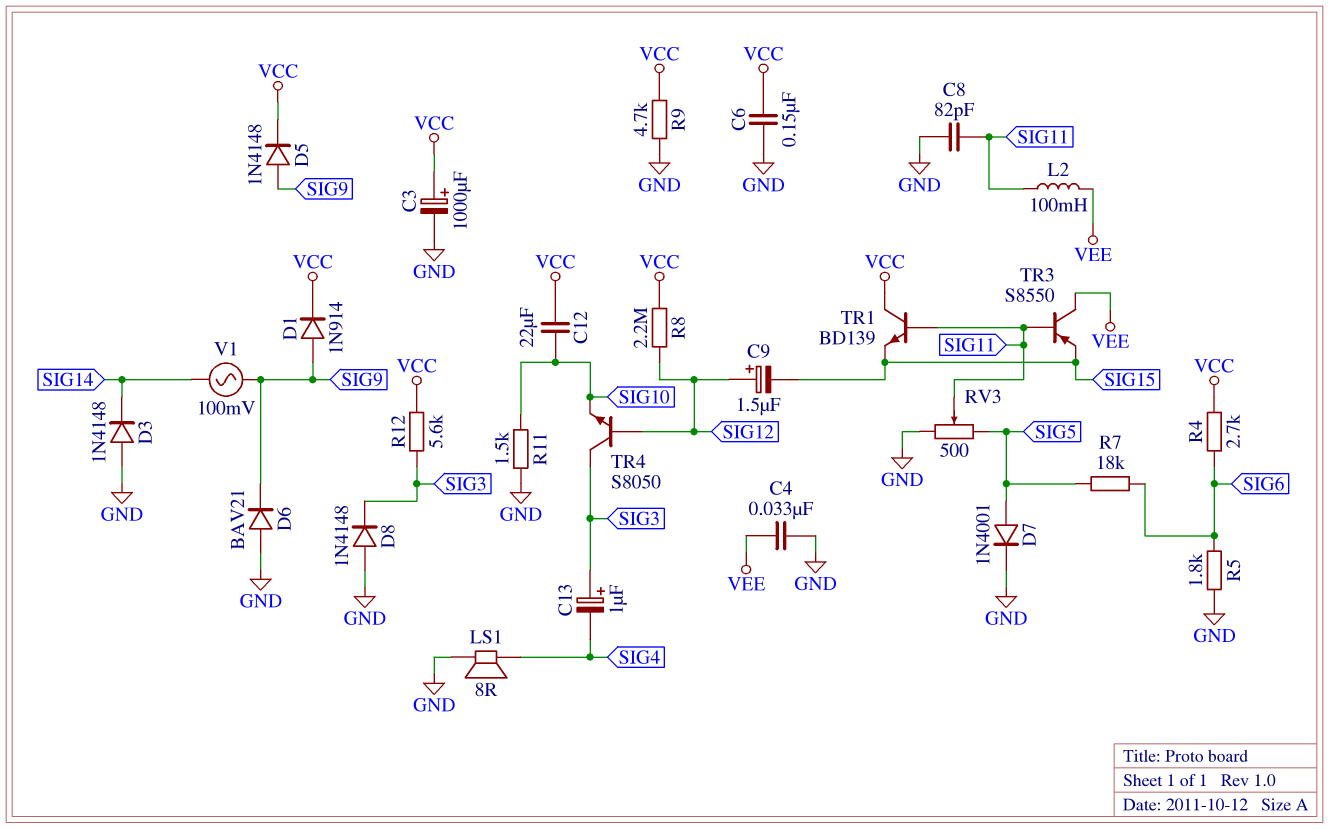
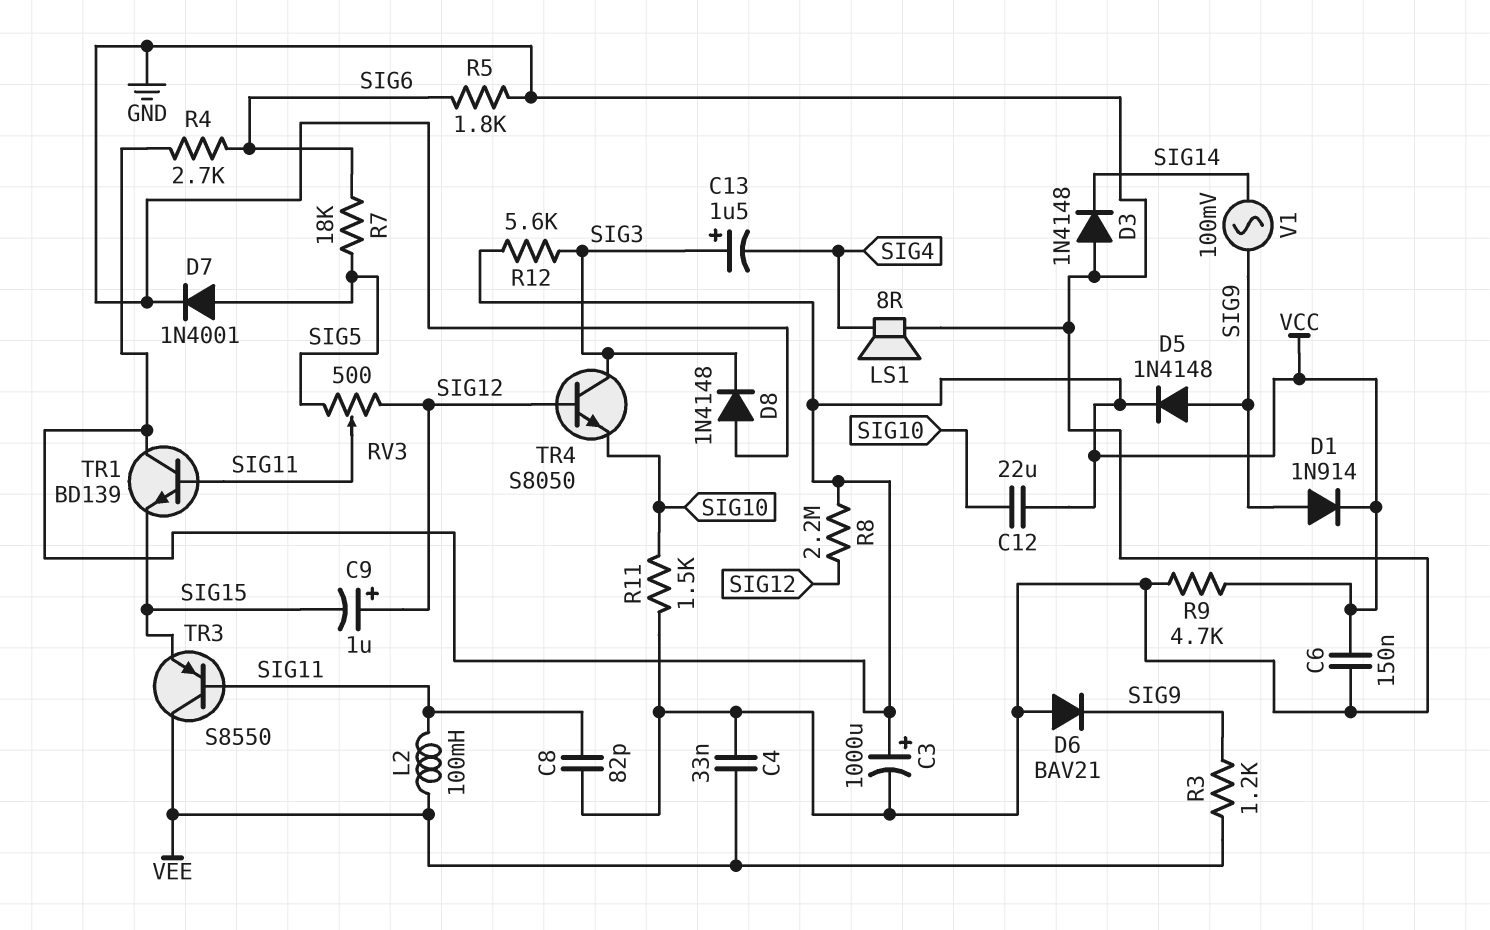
C9: 1.5uF (plus SIG12, minus SIG15) -> 1uF (plus SIG12, minus SIG15)
C13: 1uF (plus SIG3, minus SIG4) -> 1.5uF (plus SIG3, minus SIG4)
R3: none -> 1.2k (SIG9, VEE)
RV3: 500 (GND, SIG5, wiper SIG11) -> 500 (SIG5, SIG12, wiper SIG11)

